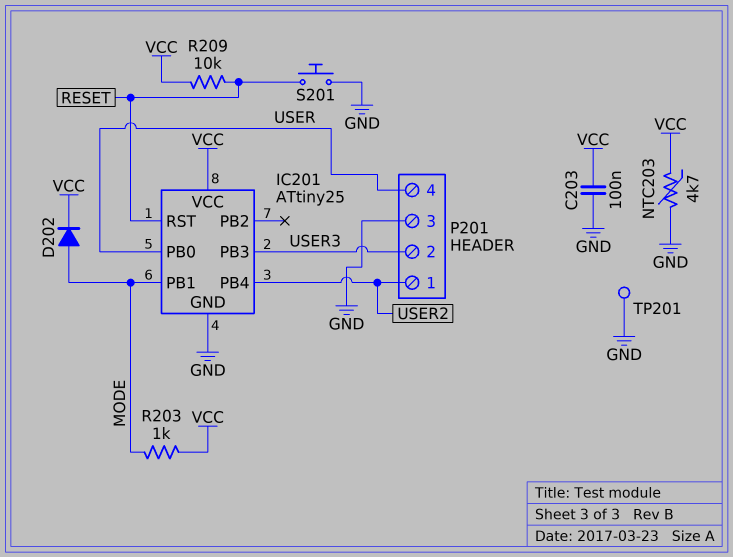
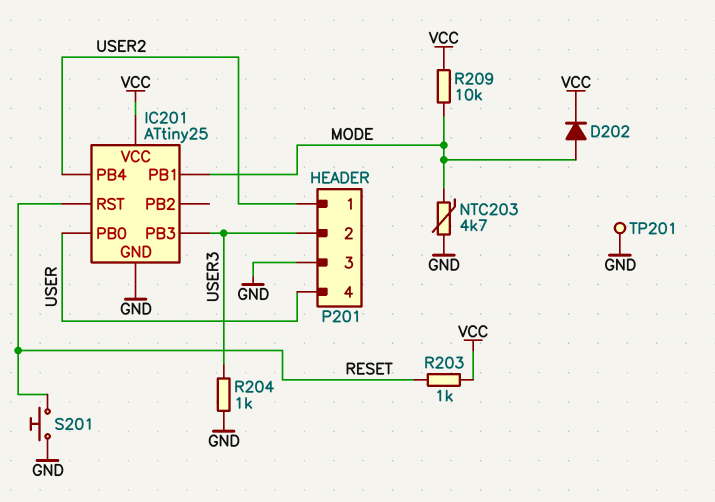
C203: 100nF (GND, VCC) -> none
NTC203: 4.7k (GND, VCC) -> 4.7k (GND, MODE)
R203: 1k (MODE, VCC) -> 1k (RESET, VCC)
R204: none -> 1k (GND, USER3)
R209: 10k (RESET, VCC) -> 10k (MODE, VCC)

